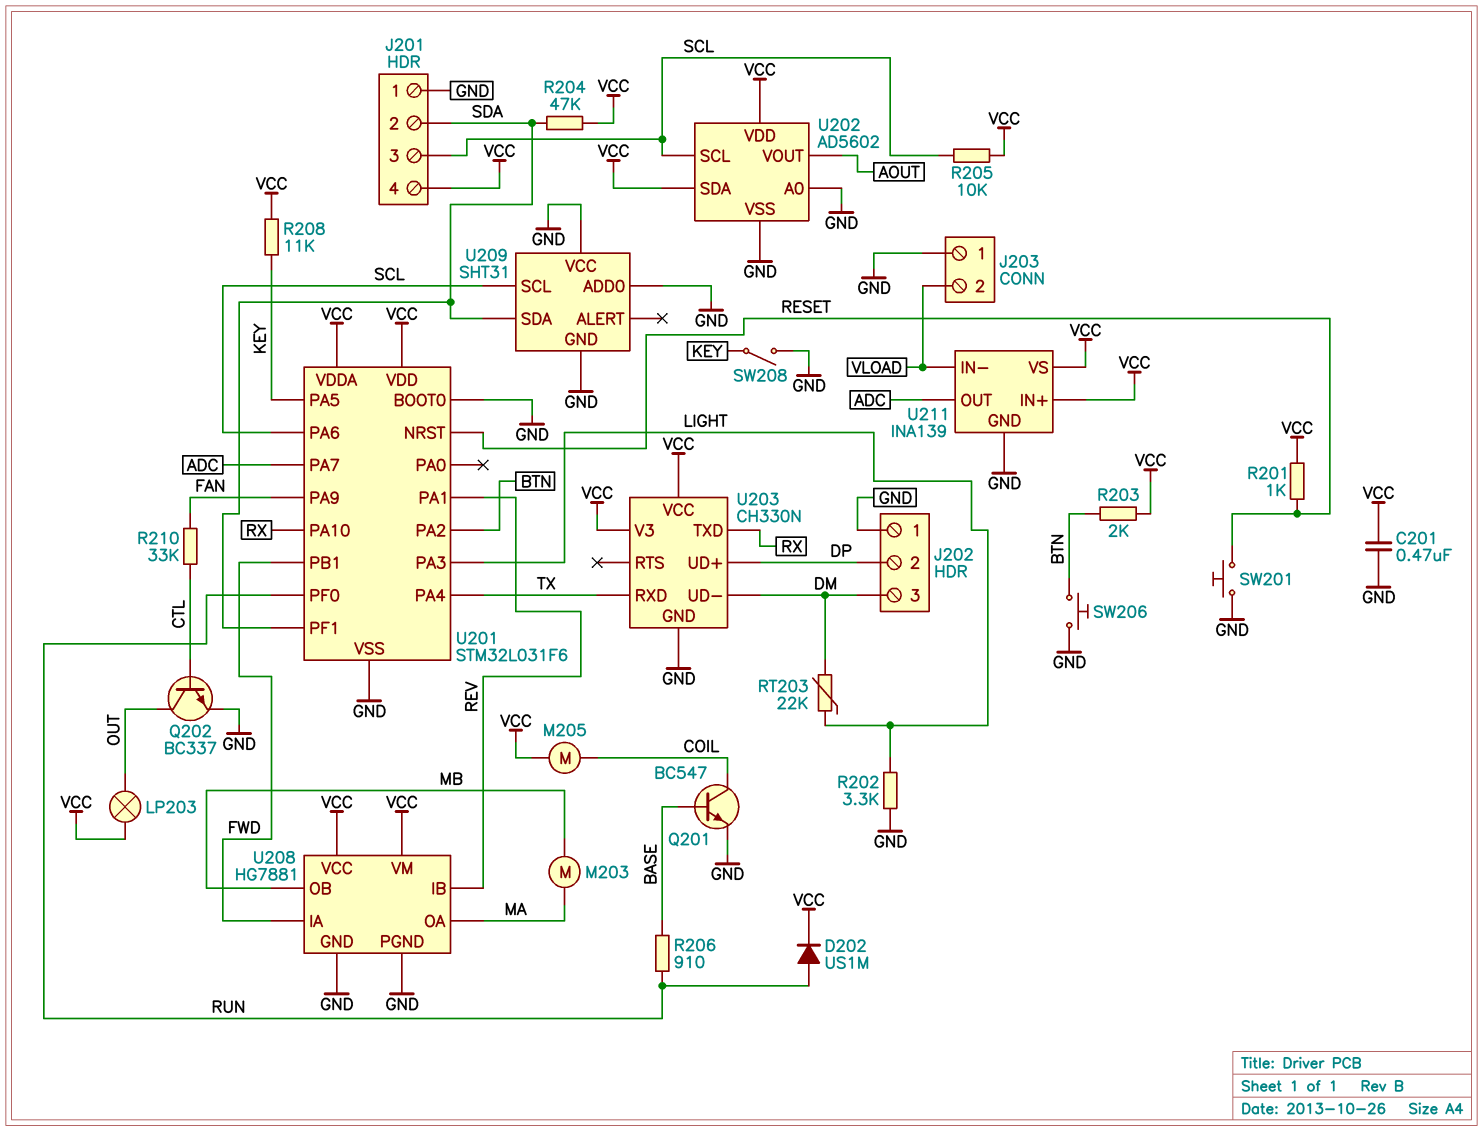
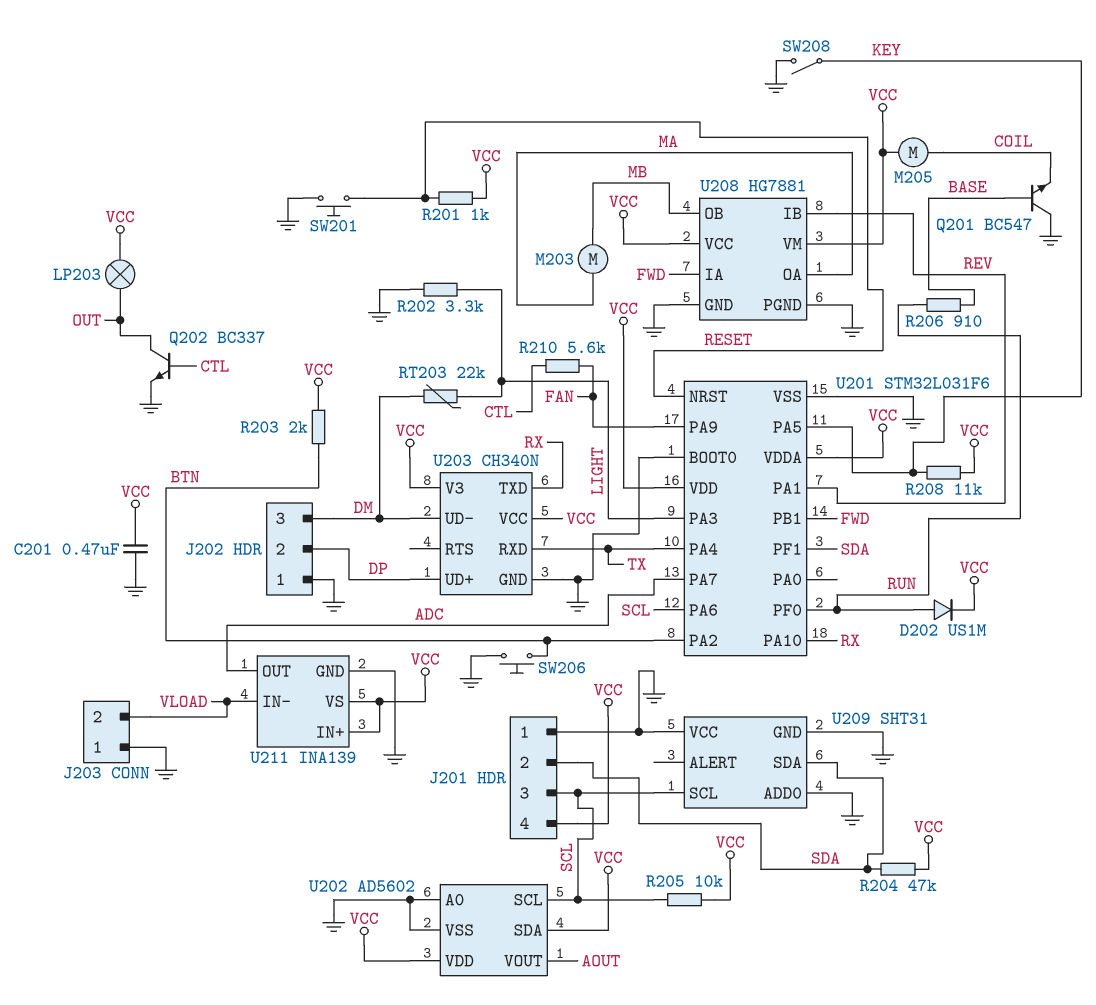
Q201: NPN BC547 (B BASE, C COIL, E GND) -> NPN BC547 (B BASE, C GND, E COIL)
R210: 33k (CTL, FAN) -> 5.6k (CTL, FAN)
U203: CH330N -> CH340N

